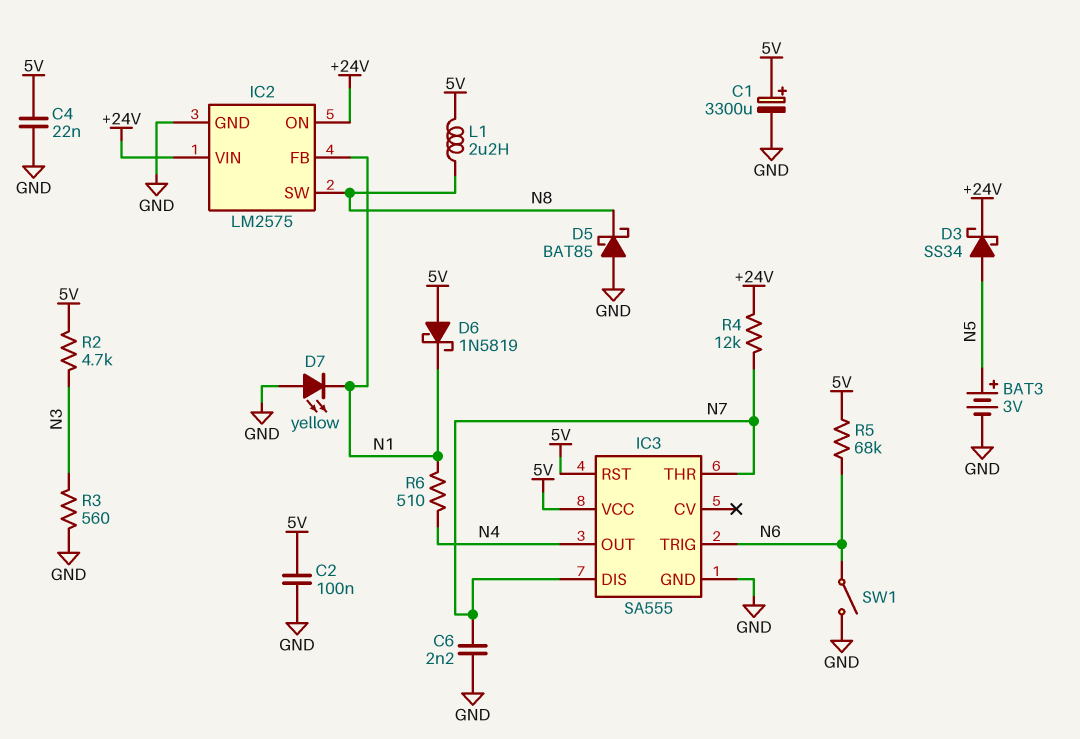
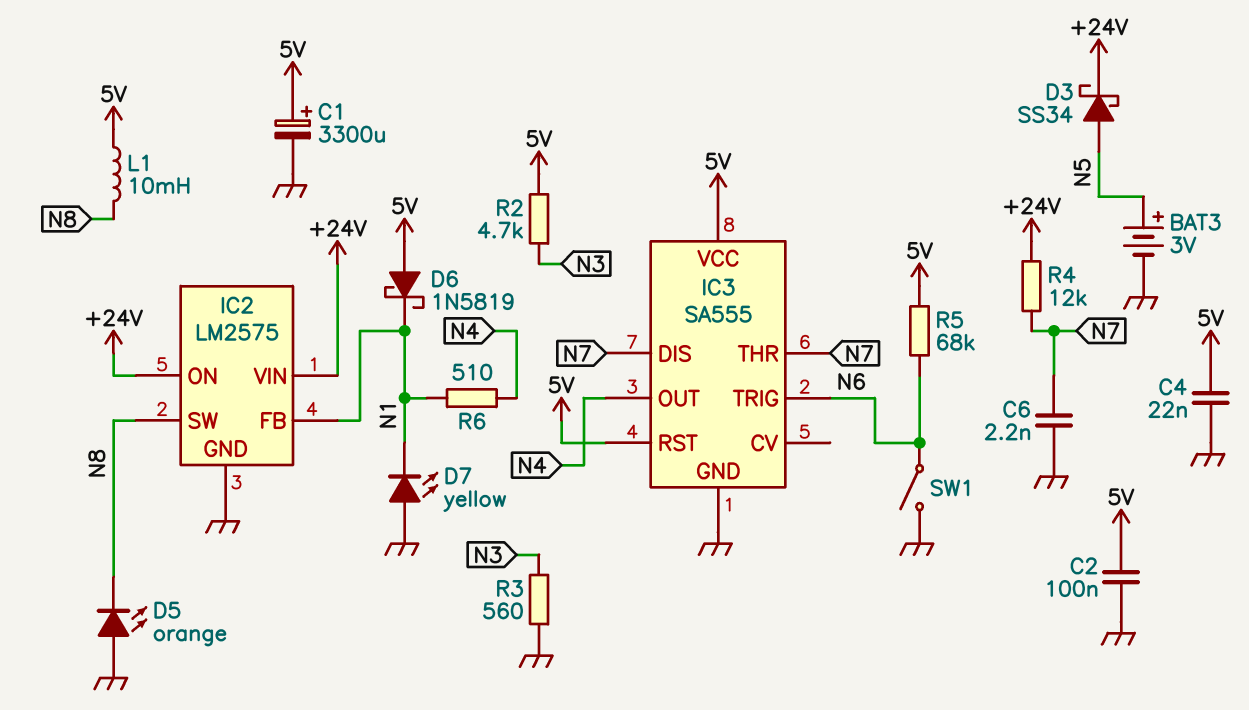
D5: schottky BAT85 (A GND, K N8) -> LED orange (A GND, K N8)
L1: 2.2uH (5V, N8) -> 10mH (5V, N8)

